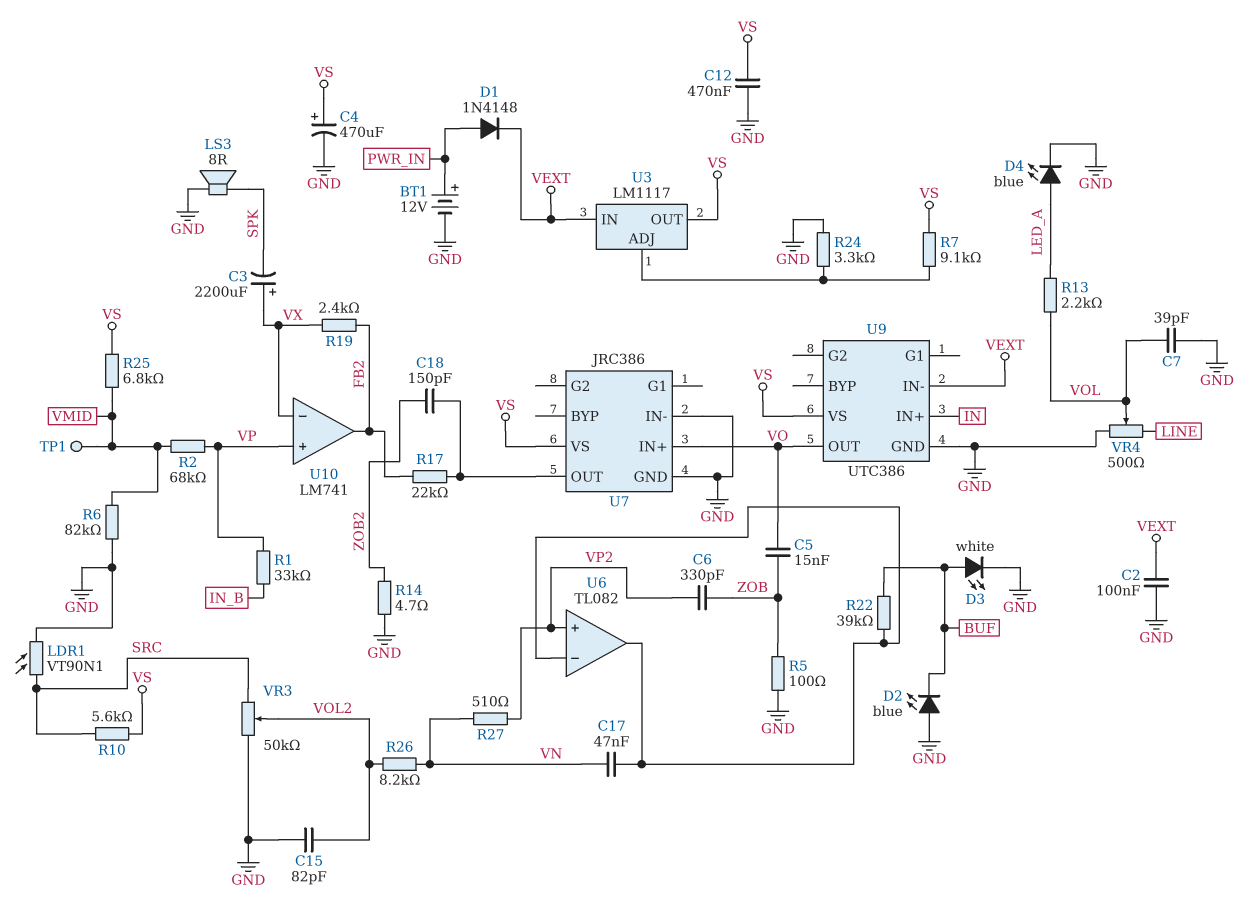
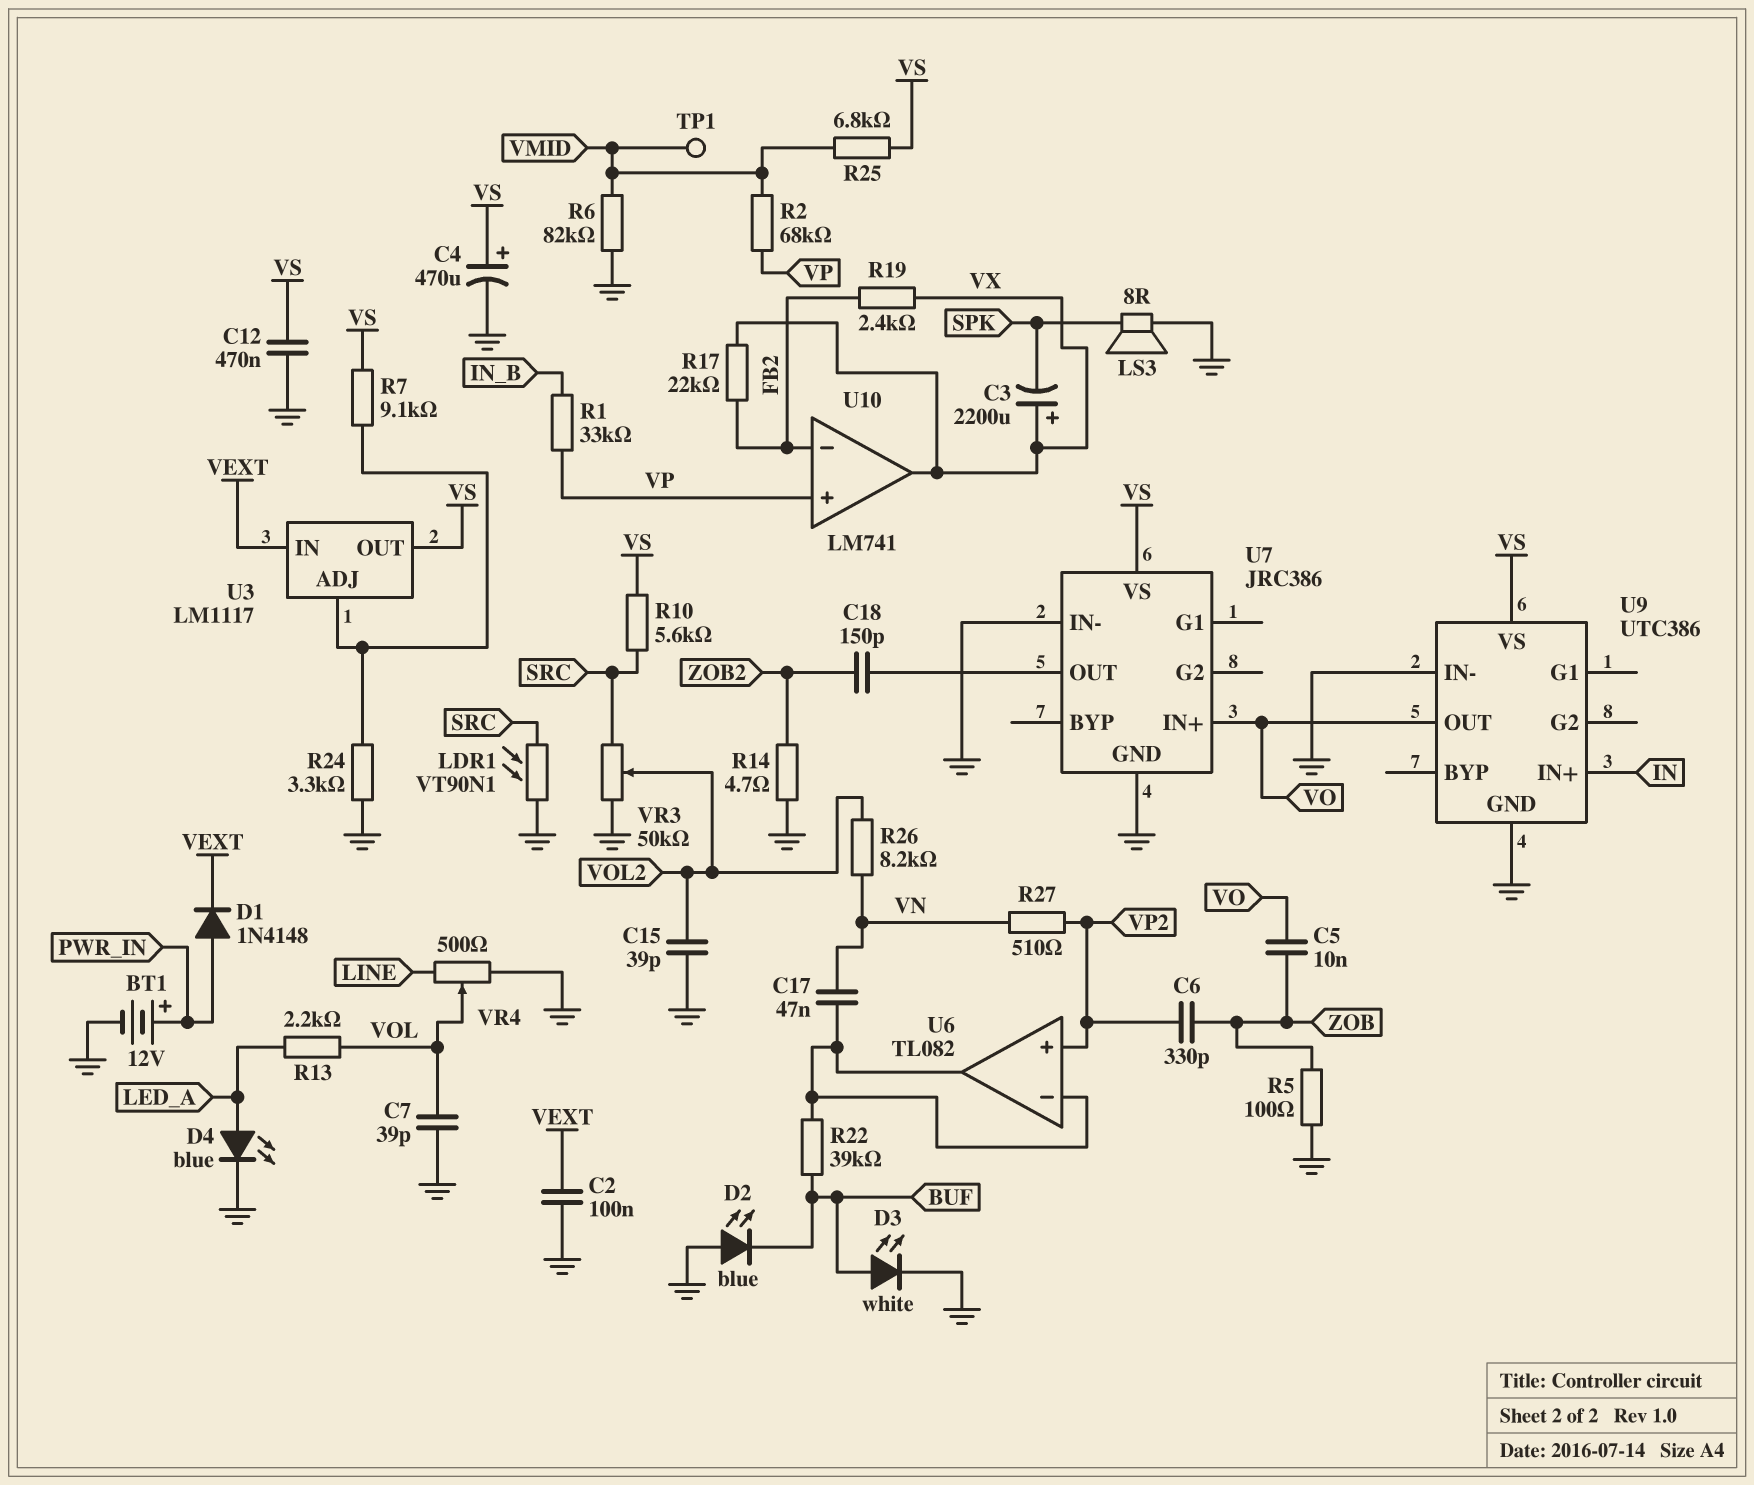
C5: 15nF (VO, ZOB) -> 10nF (VO, ZOB)
C15: 82pF (GND, VOL2) -> 39pF (GND, VOL2)
R17: 22k (FB2, U7/OUT) -> 22k (FB2, VX)
U9 pin IN-: VEXT -> GND
U10 pin in-: VX -> FB2
U10 pin out: FB2 -> VX

